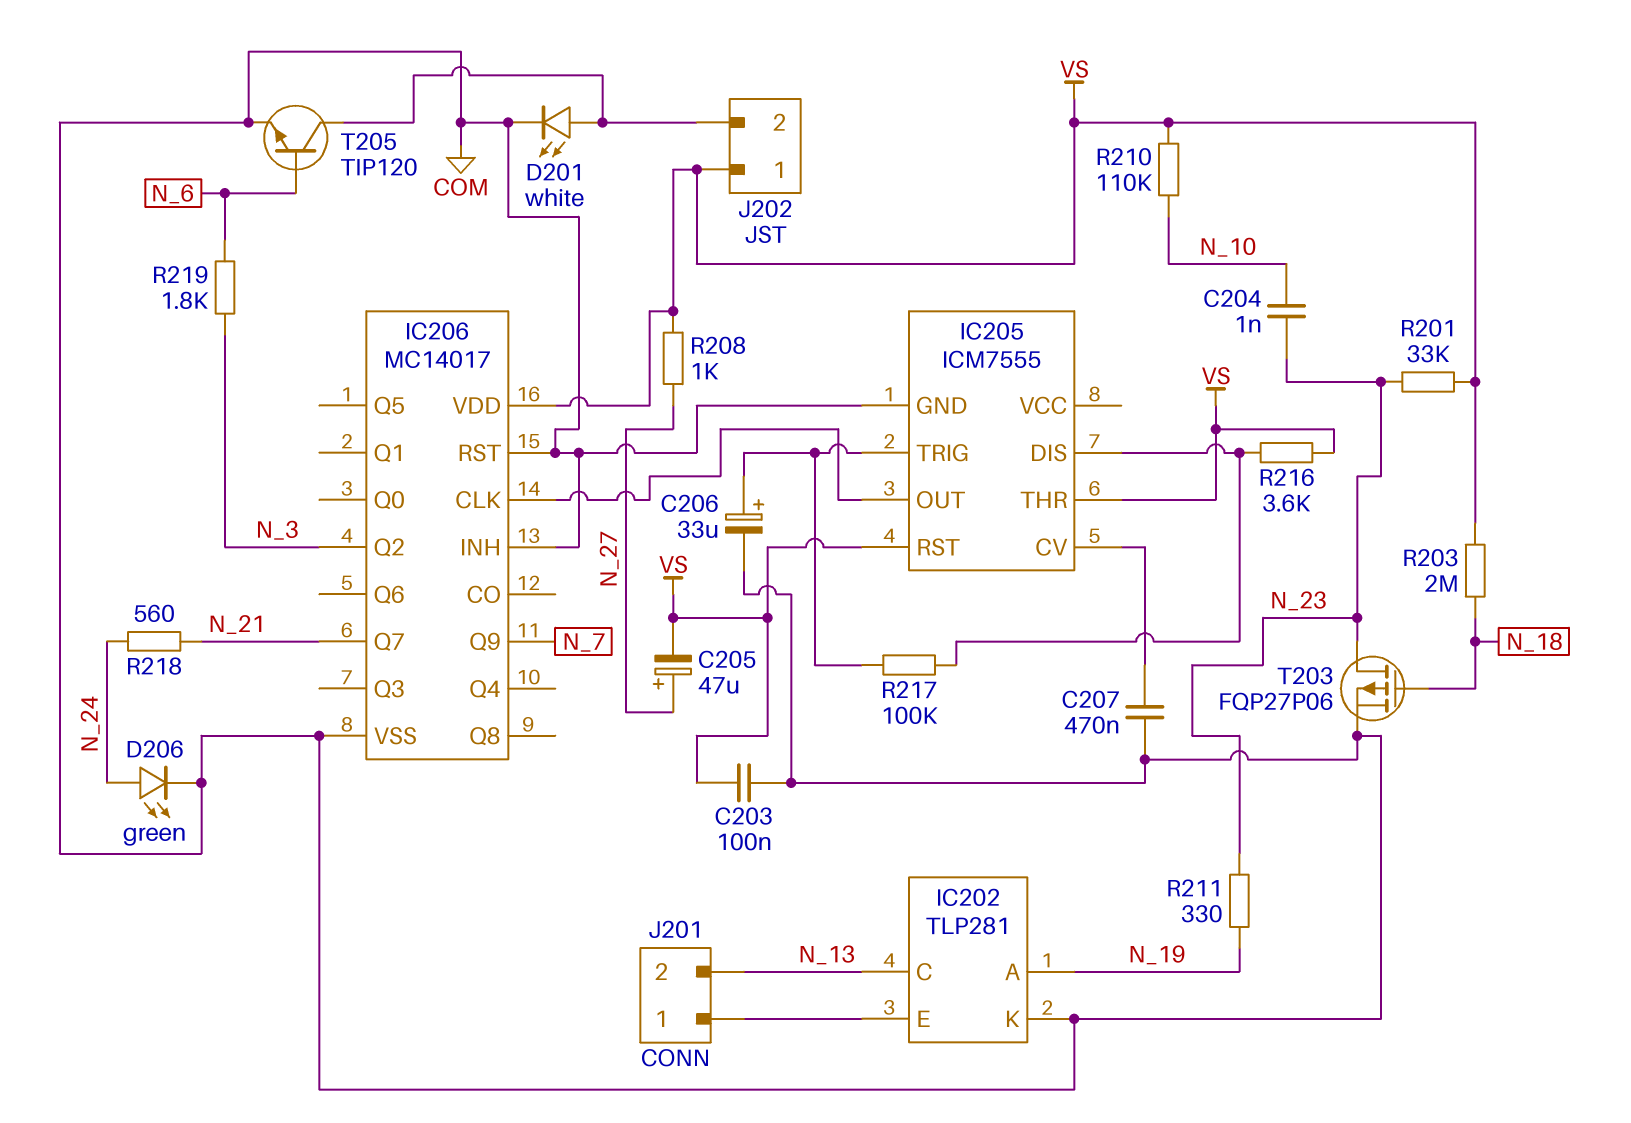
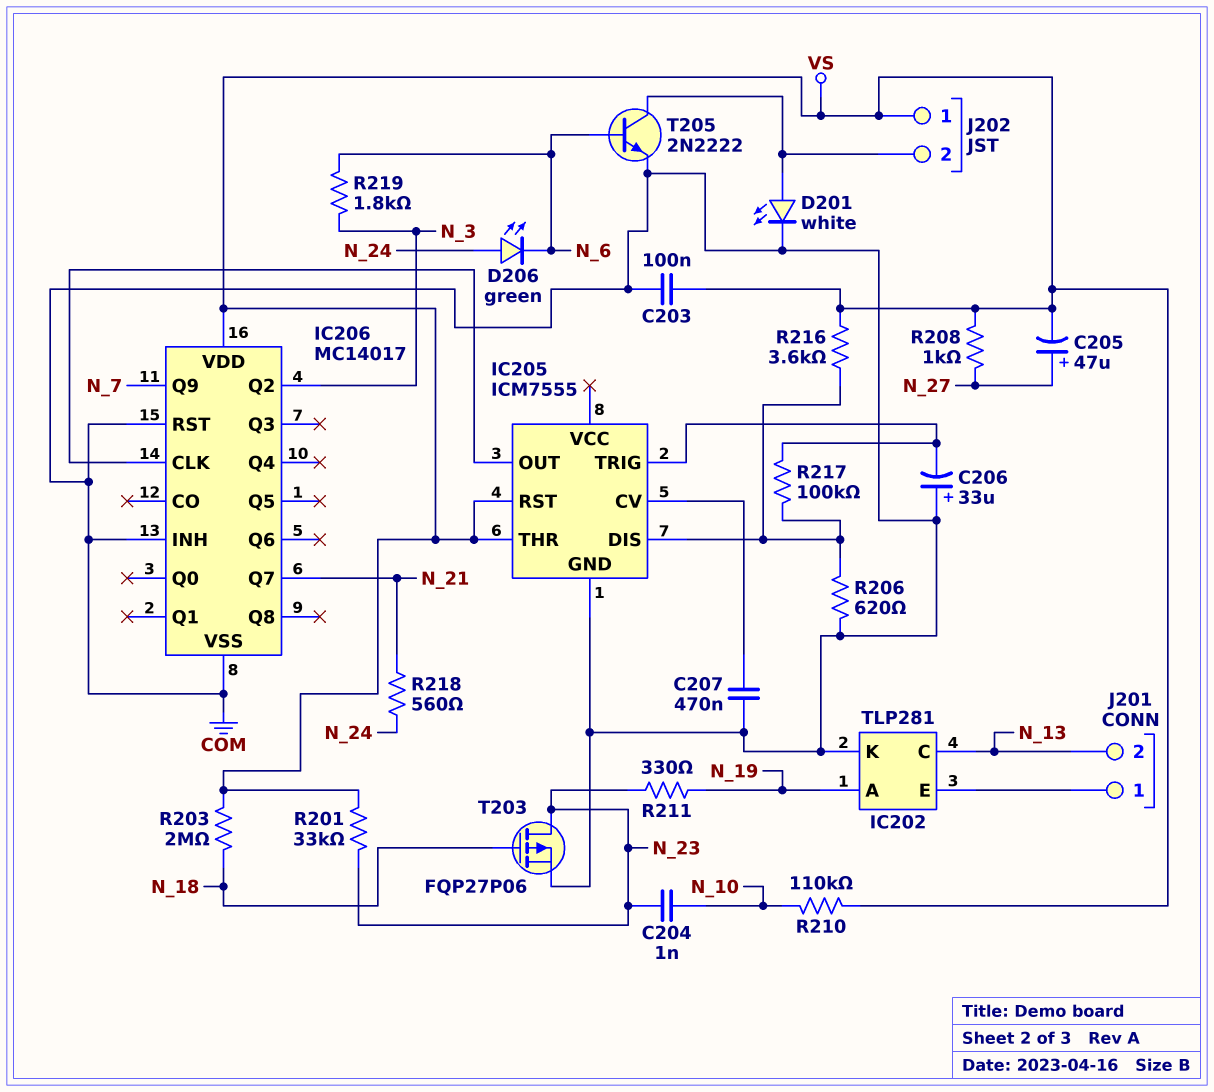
C206: 33uF (plus IC205/TRIG, minus COM) -> 33uF (plus COM, minus IC205/TRIG)
D206: LED green (A N_24, K COM) -> LED green (A N_24, K N_6)
R206: none -> 620 (COM, IC205/DIS)
T205: NPN TIP120 (B N_6, C J202/2, E COM) -> NPN 2N2222 (B N_6, C J202/2, E COM)

